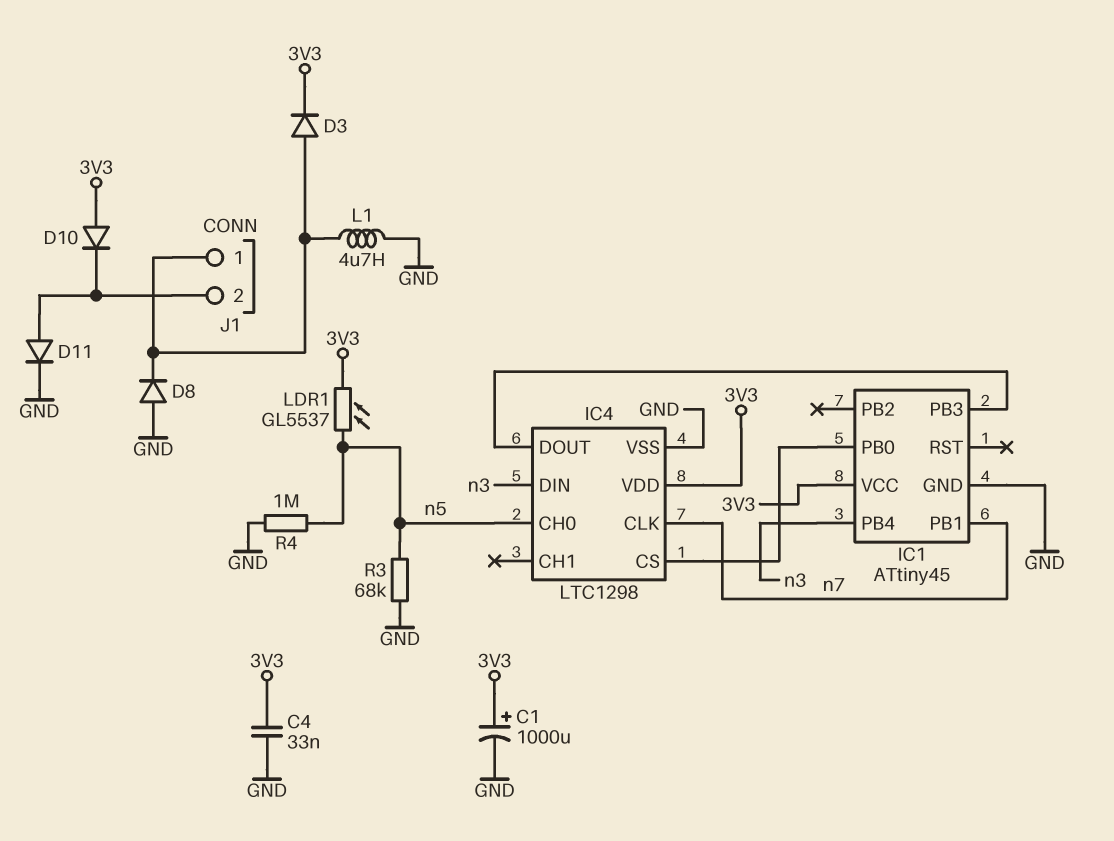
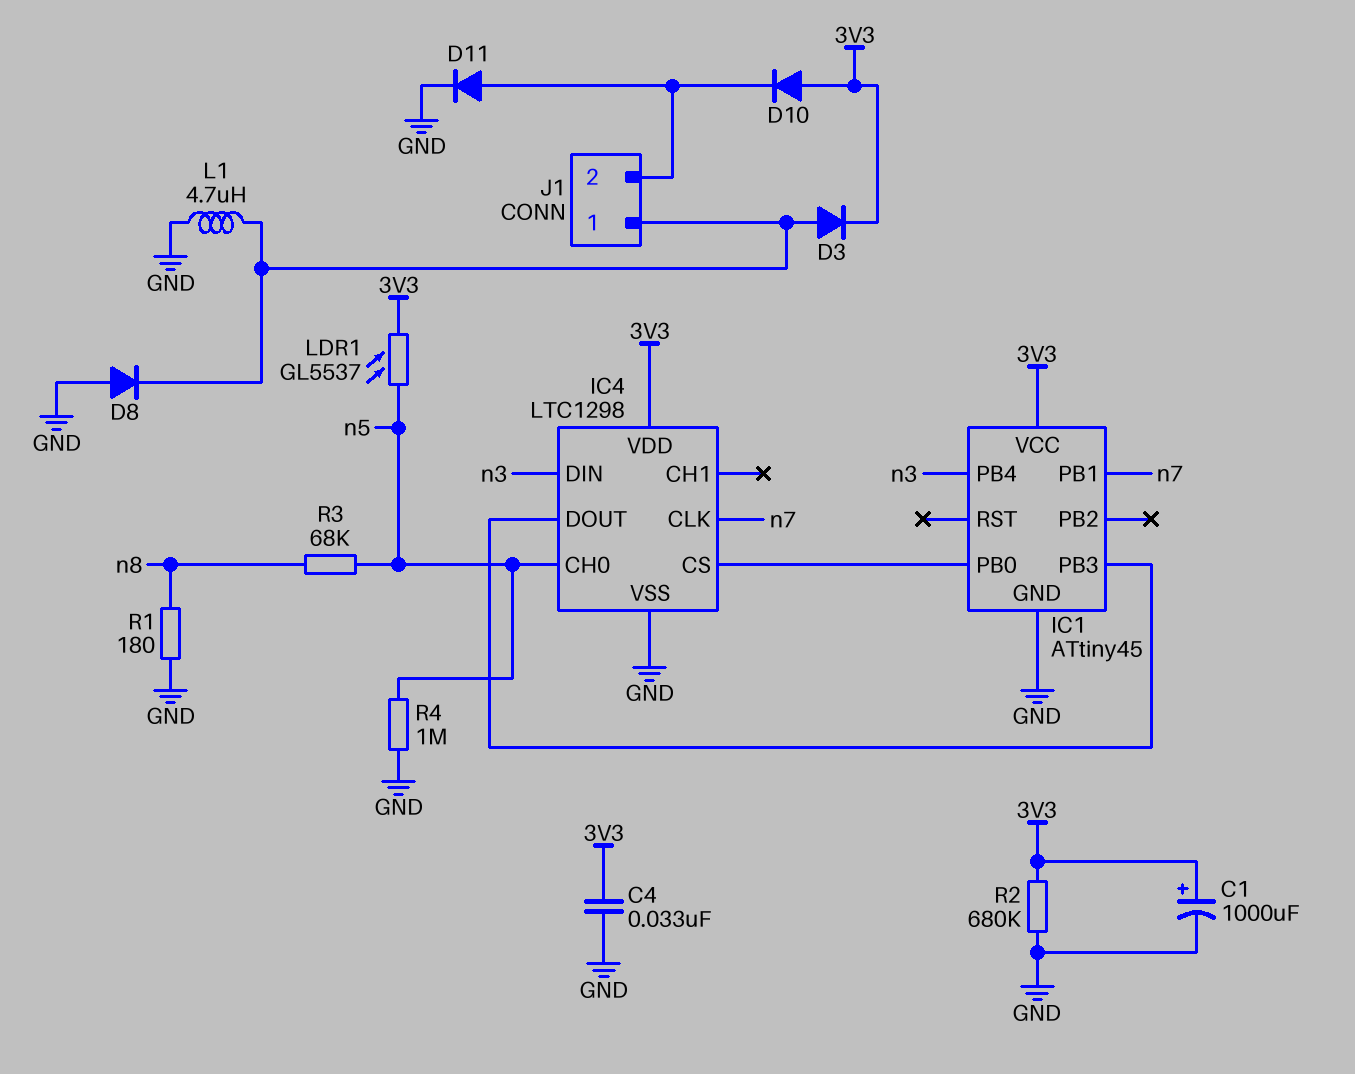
R1: none -> 180 (GND, n8)
R2: none -> 680k (3V3, GND)
R3: 68k (GND, n5) -> 68k (n5, n8)

